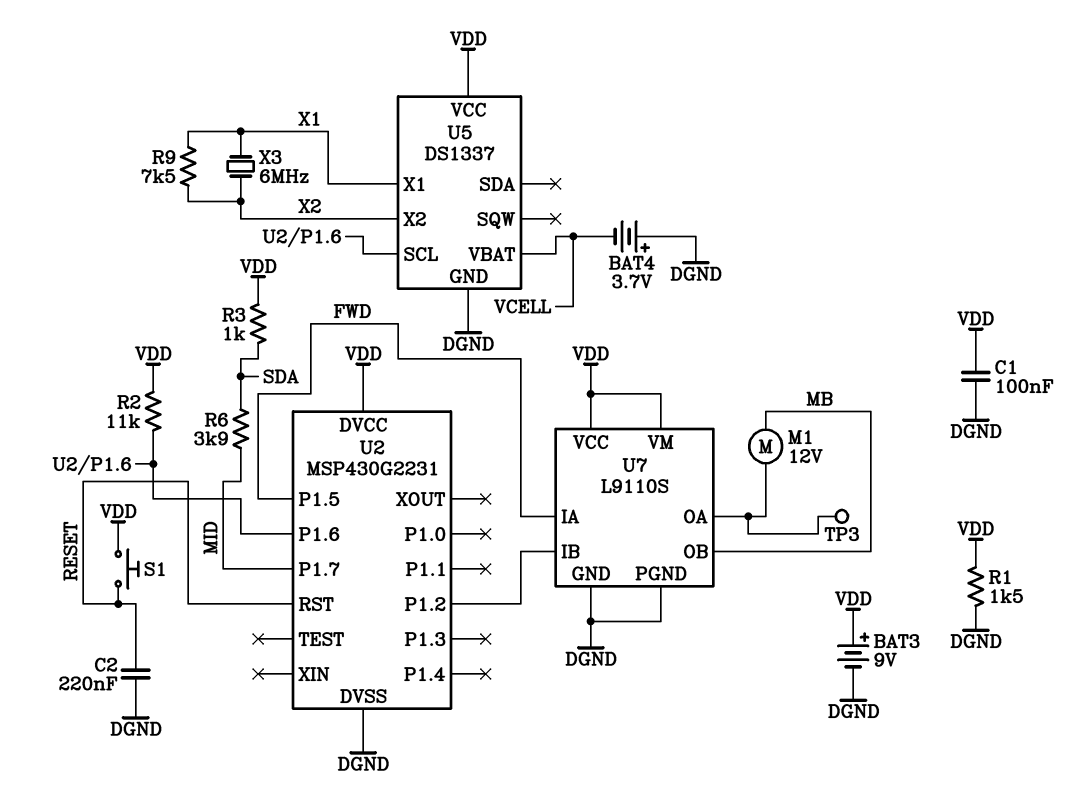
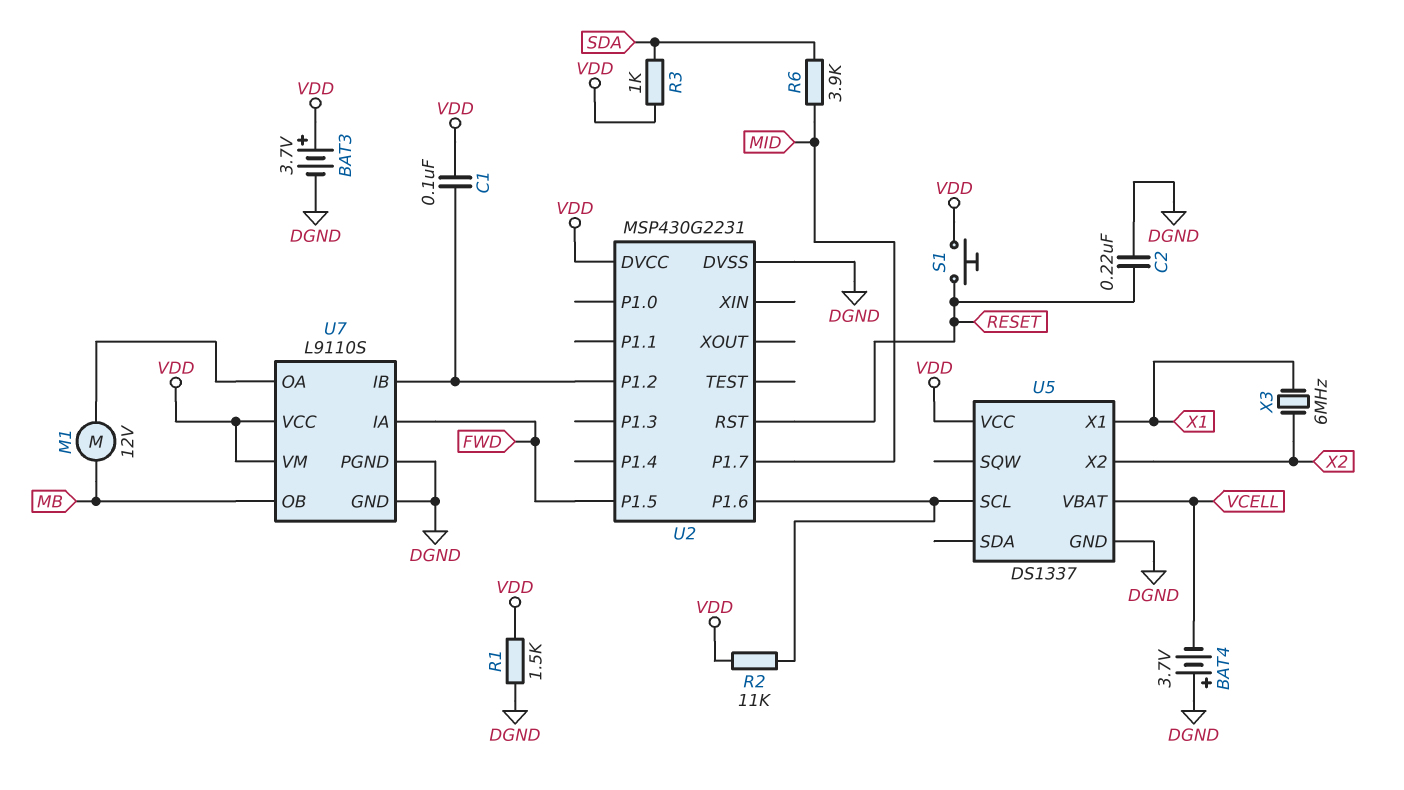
BAT3: 9V (plus VDD, minus DGND) -> 3.7V (plus VDD, minus DGND)
C1: 100nF (DGND, VDD) -> 100nF (U2/P1.2, VDD)
R9: 7.5k (X1, X2) -> none
TP3: test point (U7/OA) -> none

